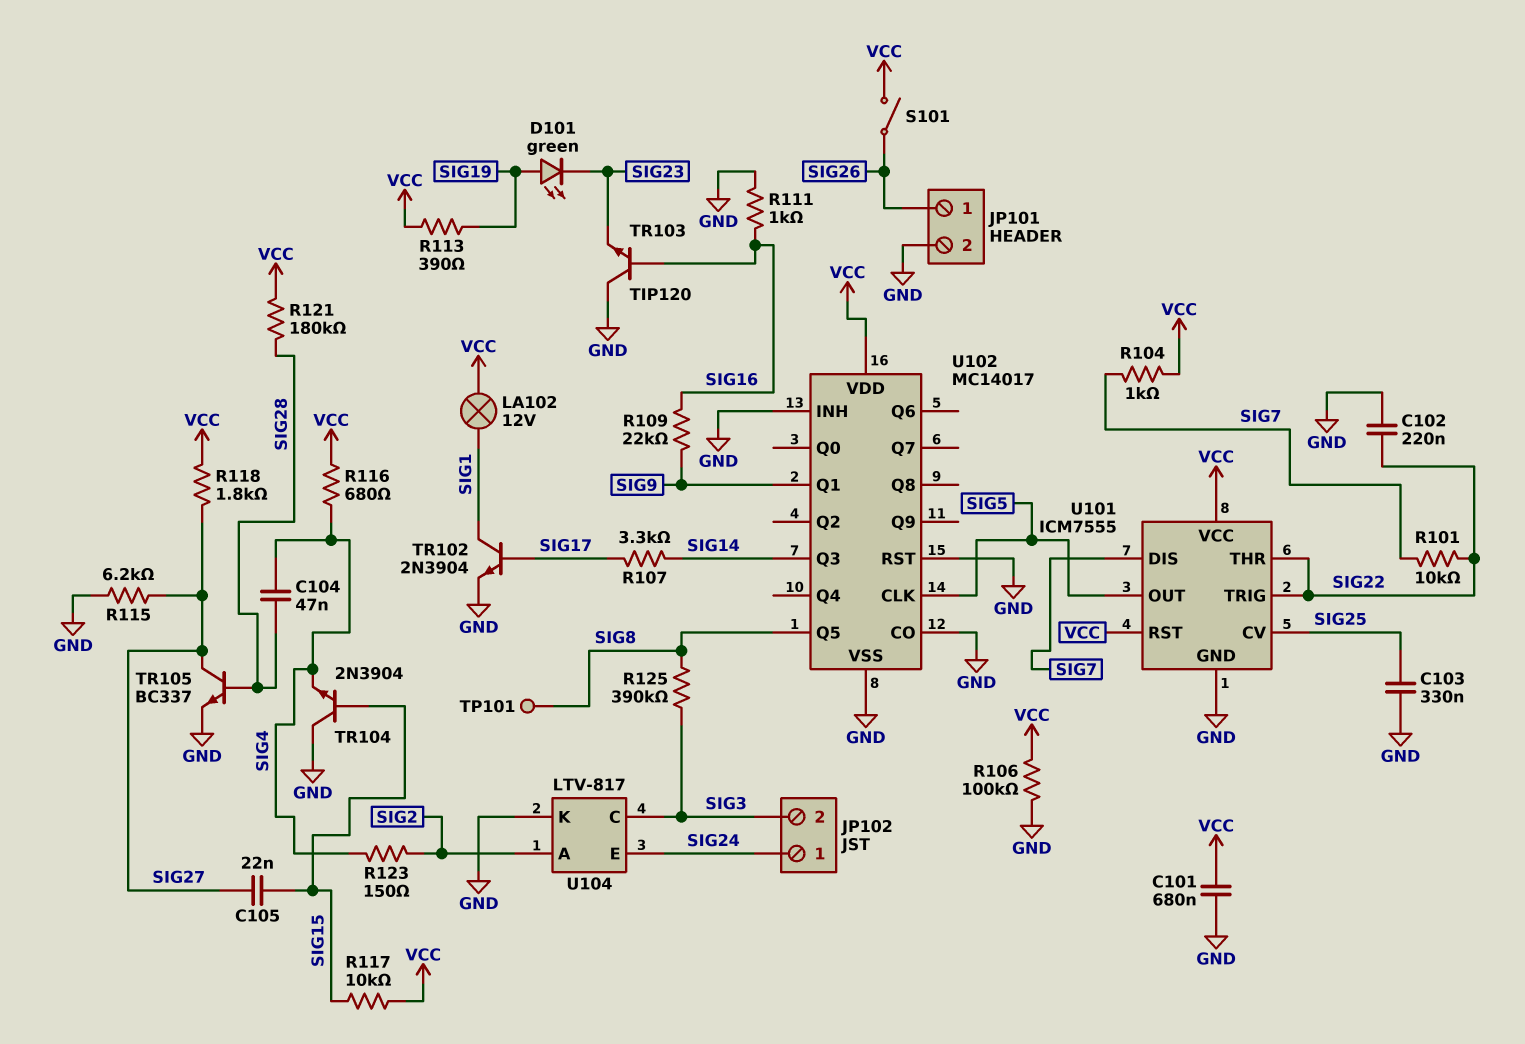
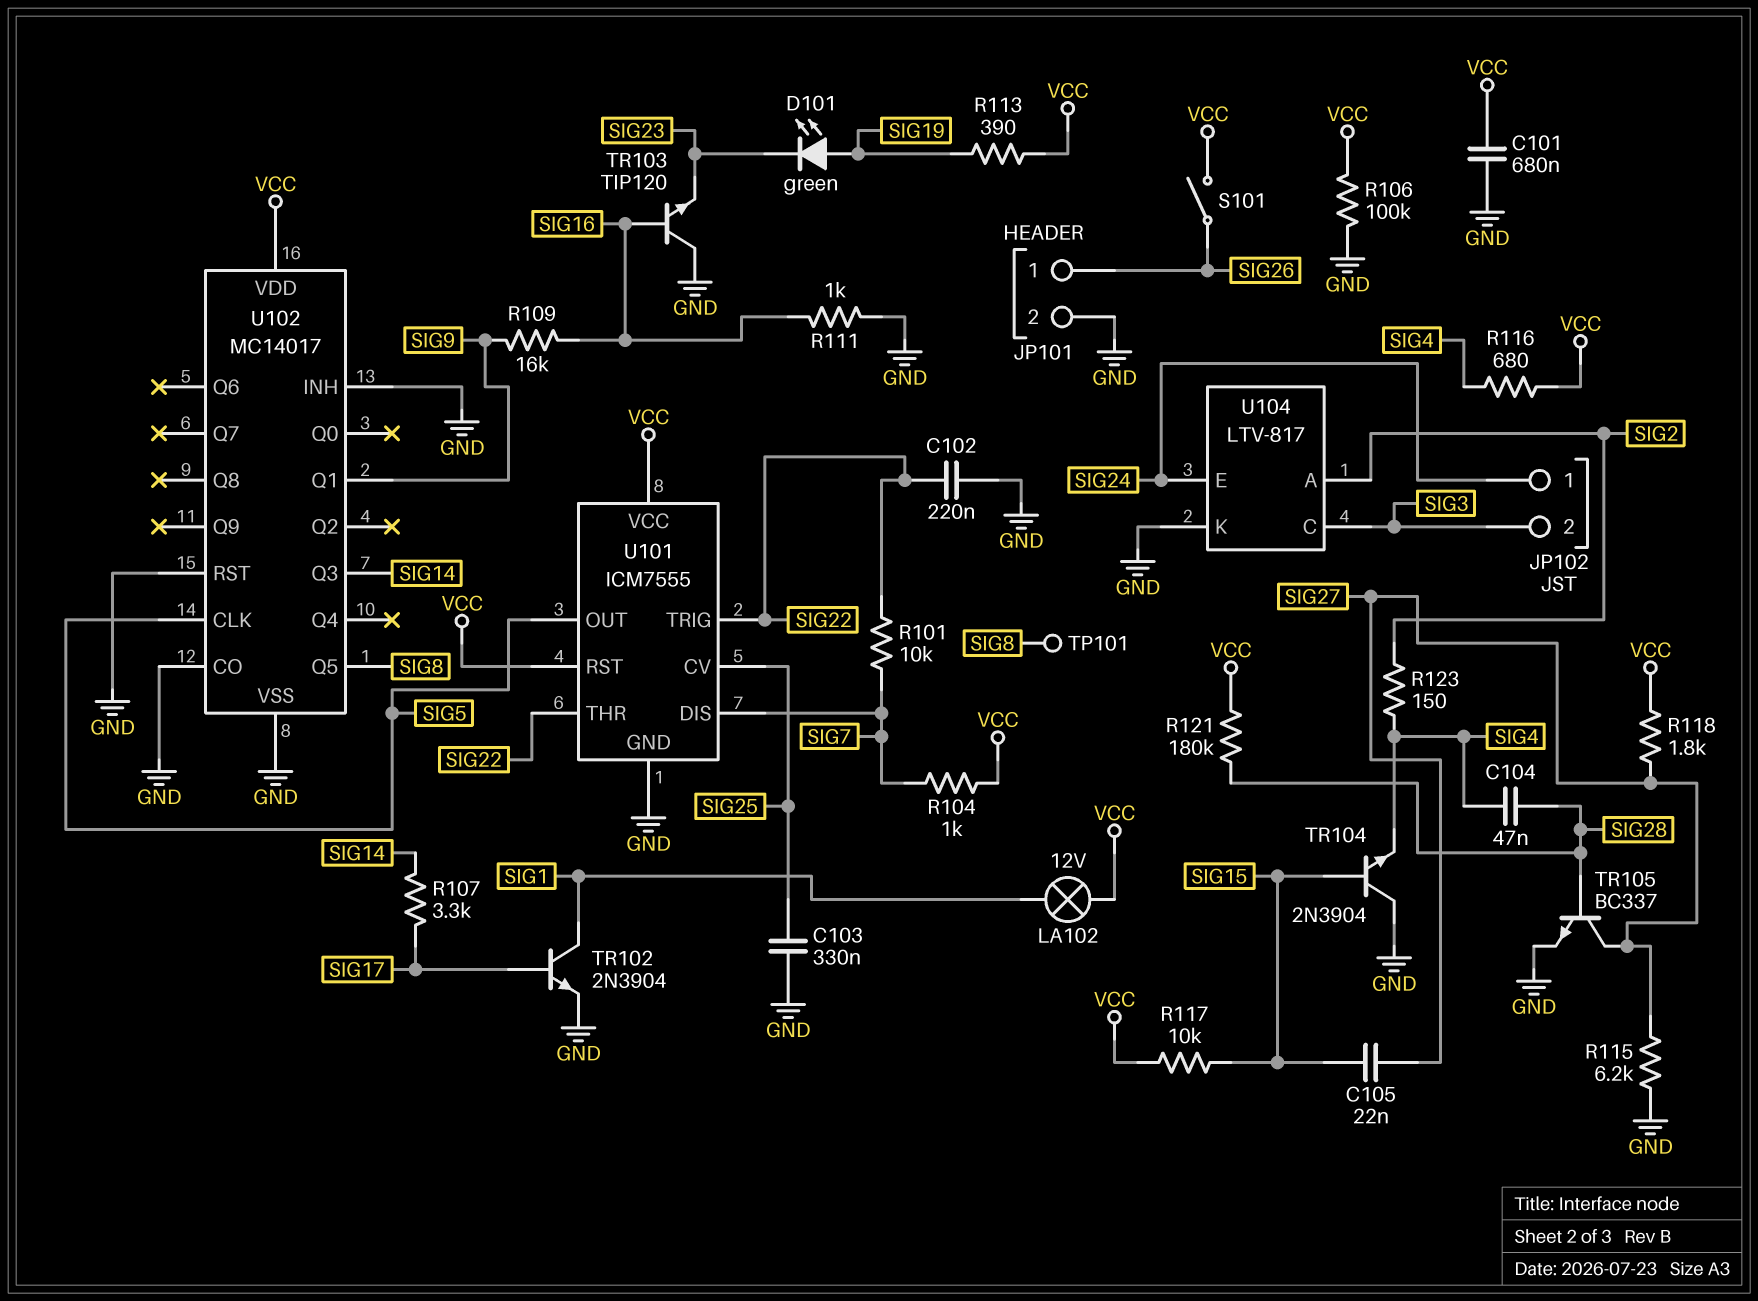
R109: 22k (SIG9, SIG16) -> 16k (SIG9, SIG16)
R125: 390k (SIG3, SIG8) -> none

